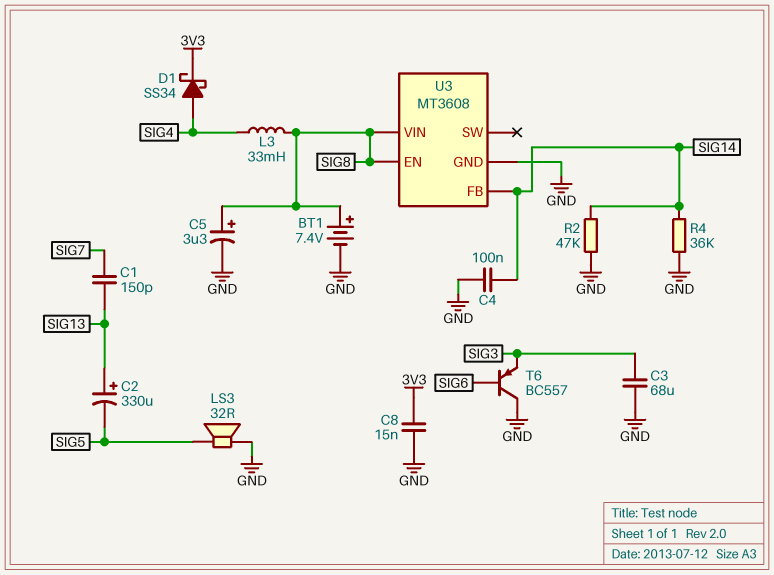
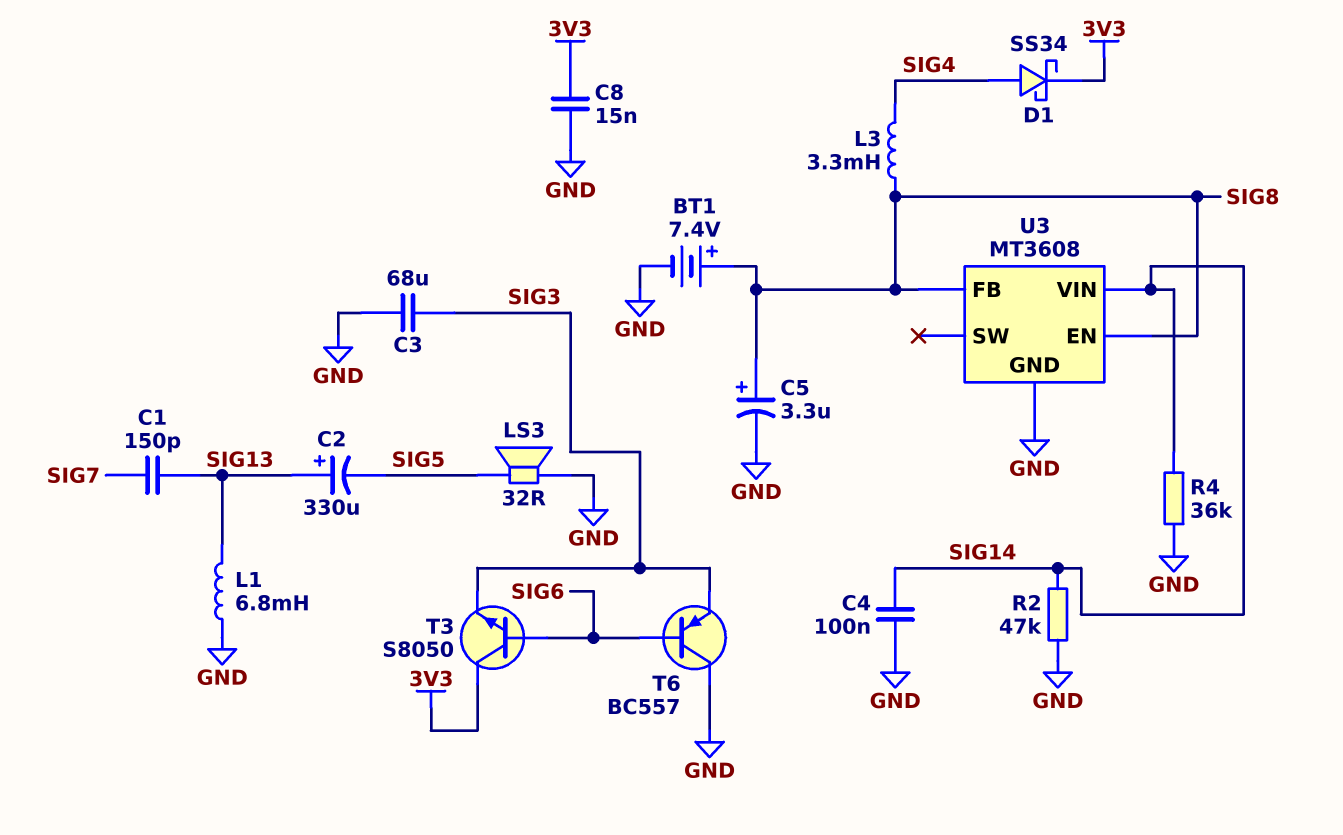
L1: none -> 6.8mH (GND, SIG13)
L3: 33mH (SIG4, SIG8) -> 3.3mH (SIG4, SIG8)
T3: none -> NPN S8050 (B SIG6, C 3V3, E SIG3)
U3 pin FB: SIG14 -> SIG8
U3 pin VIN: SIG8 -> SIG14

